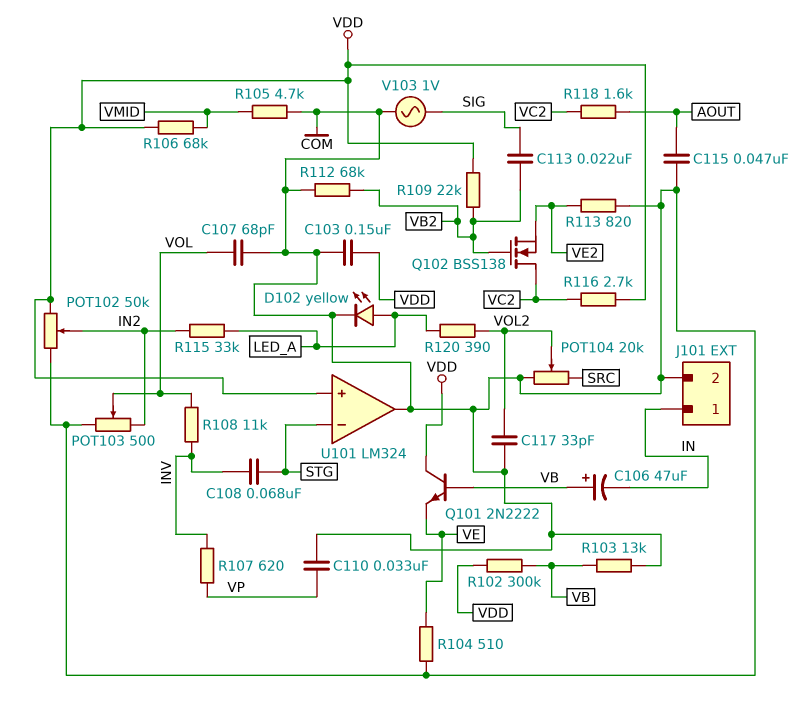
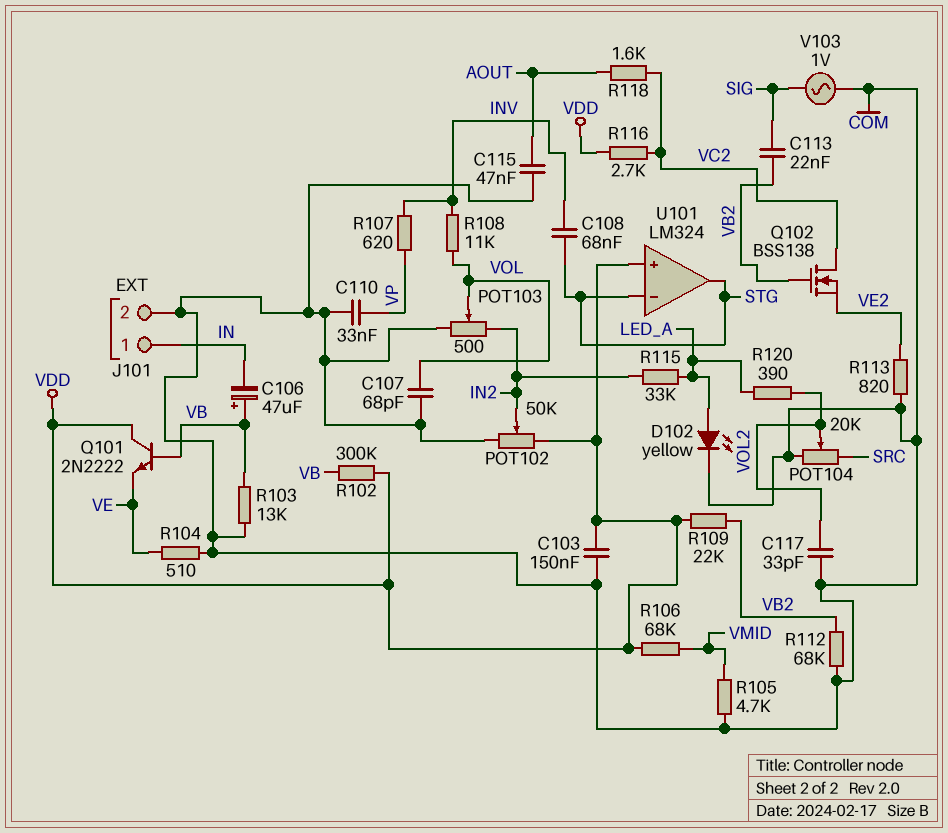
U101 pin out: COM -> STG

